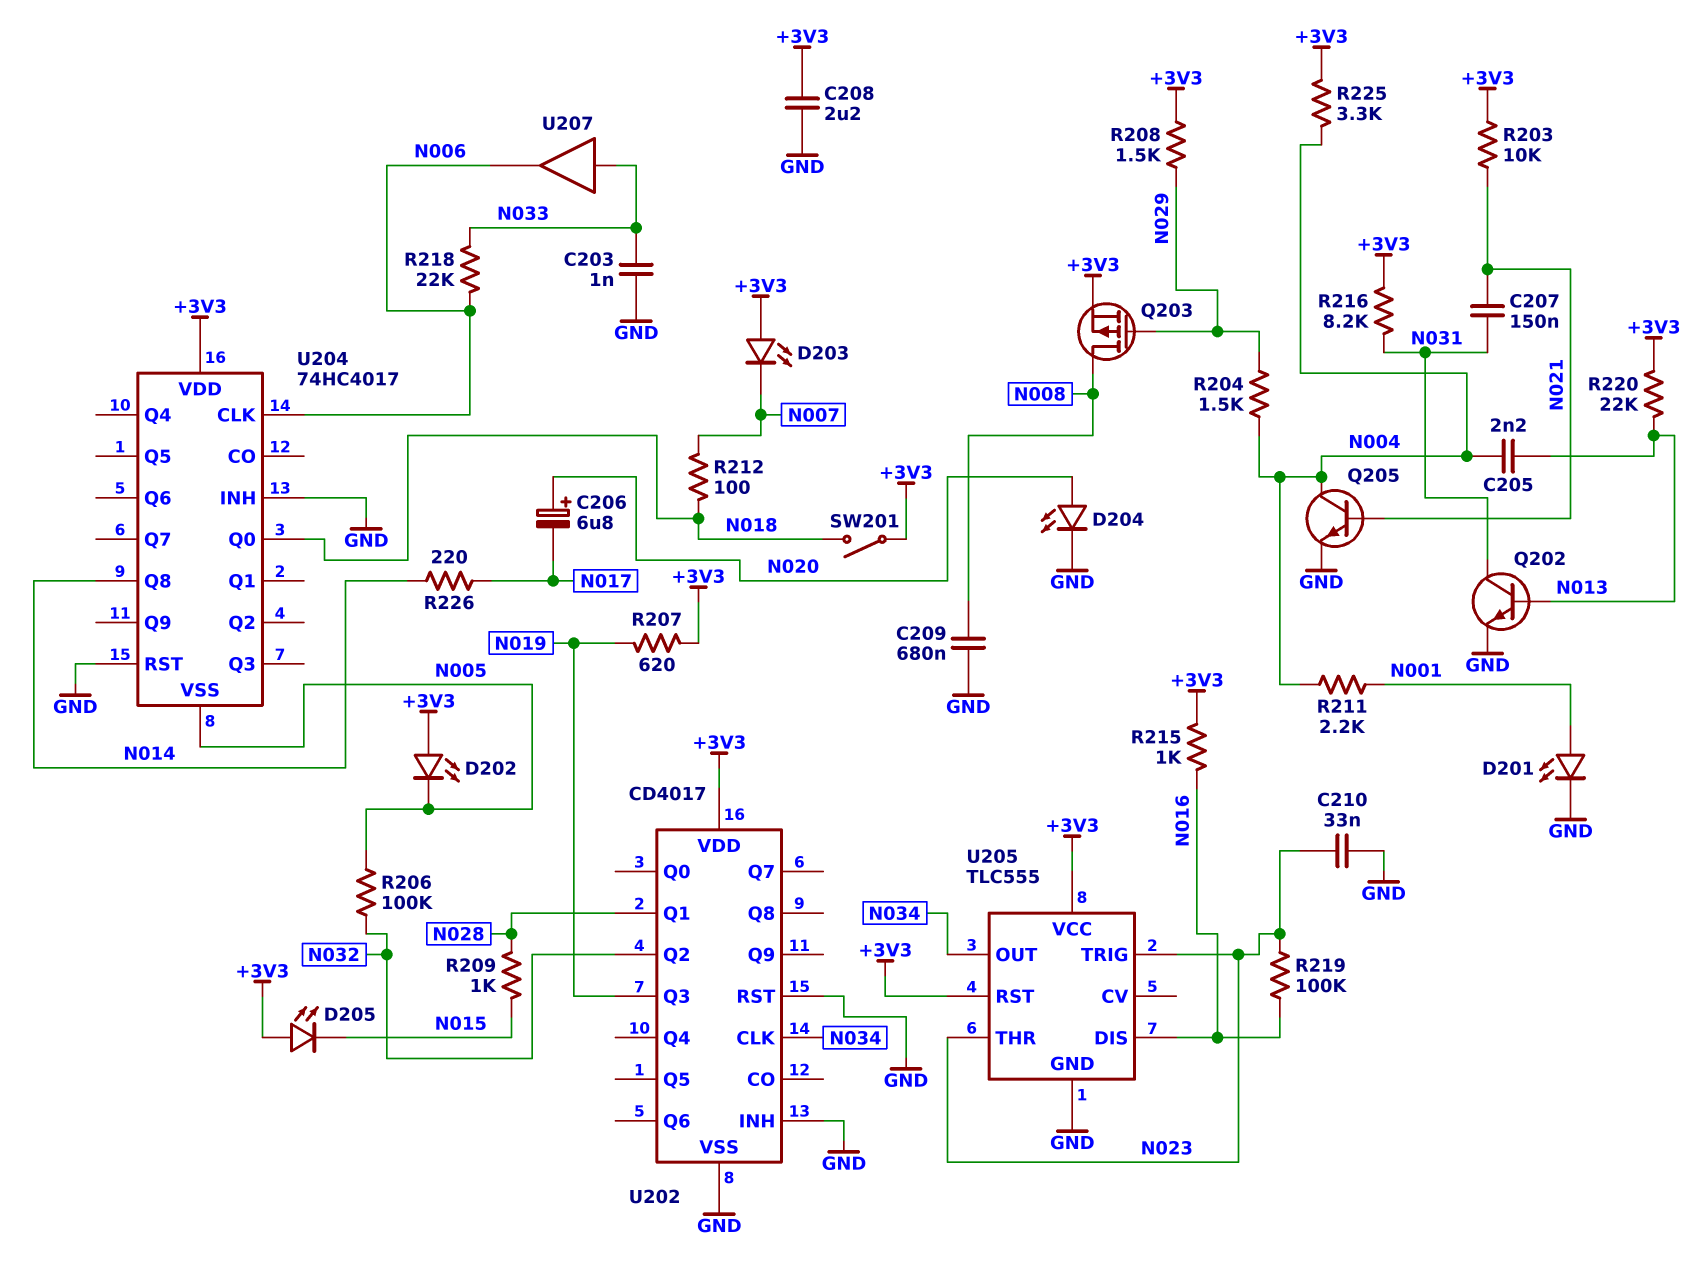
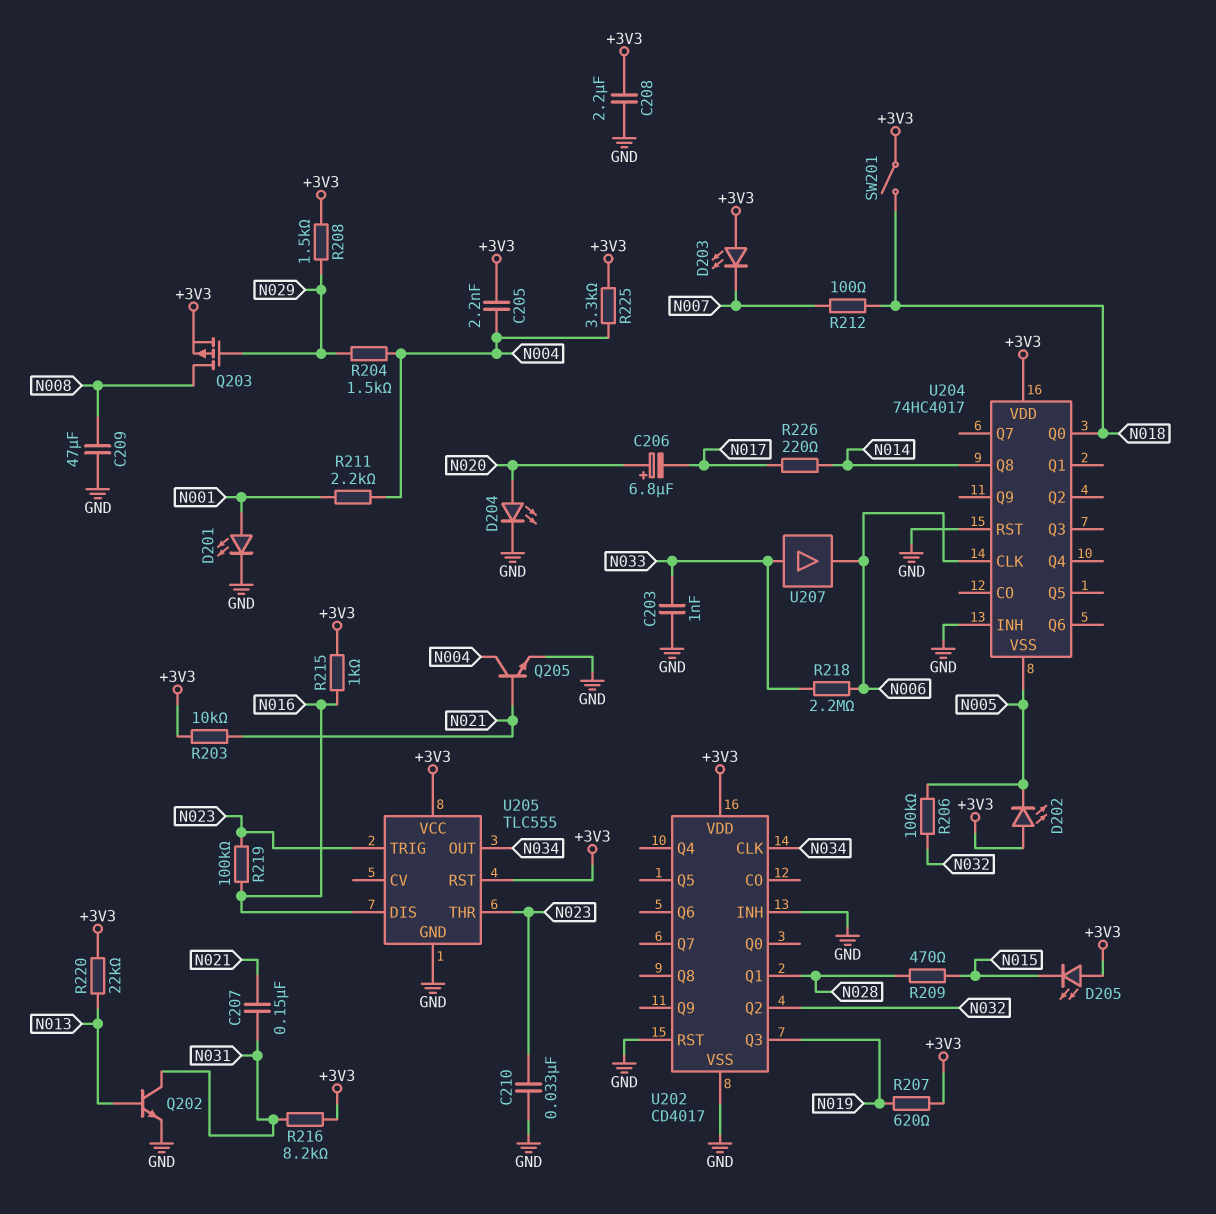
C205: 2.2nF (N004, N013) -> 2.2nF (+3V3, N004)
C209: 680nF (GND, N008) -> 47uF (GND, N008)
R209: 1k (N015, N028) -> 470 (N015, N028)
R218: 22k (N006, N033) -> 2.2M (N006, N033)

